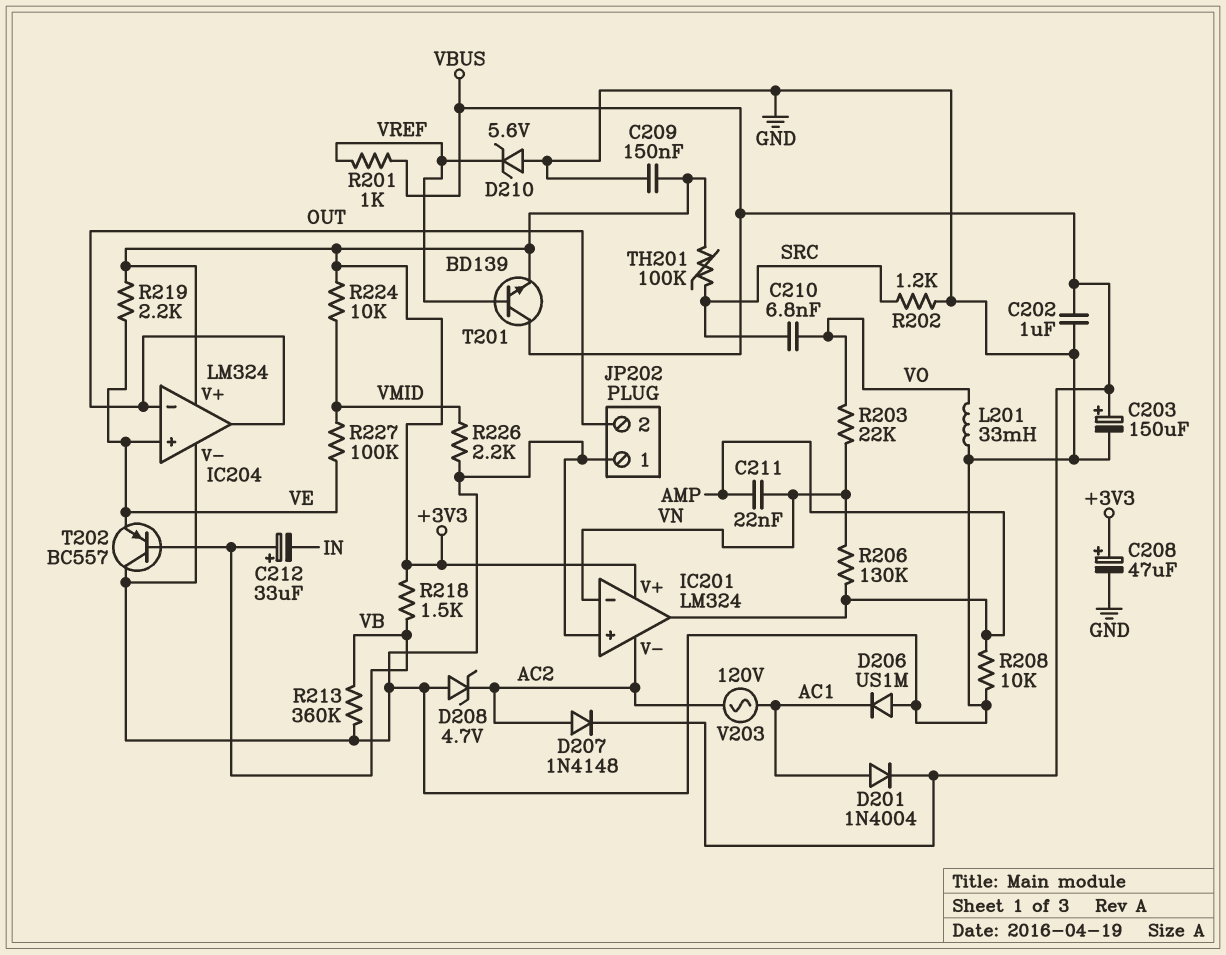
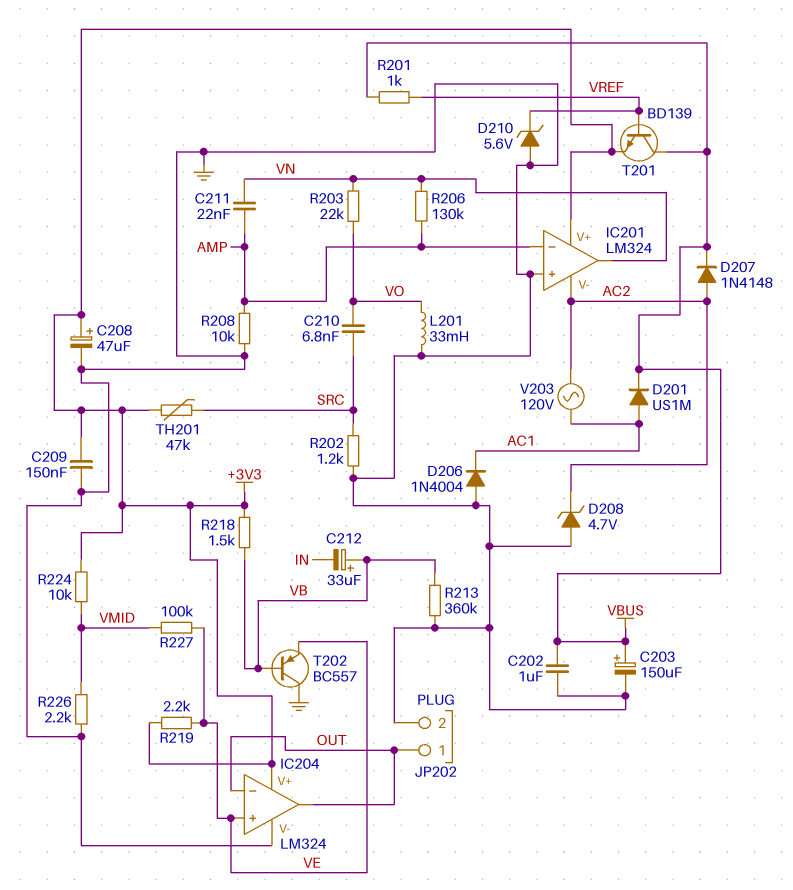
D201: diode 1N4004 (A AC1, K VBUS) -> diode US1M (A AC1, K VBUS)
D206: diode US1M (A GND, K AC1) -> diode 1N4004 (A GND, K AC1)
IC201 pin in-: VN -> AMP
IC201 pin out: AMP -> VN
JP202 pin 1: GND -> OUT
JP202 pin 2: OUT -> GND
TH201: 100k (+3V3, SRC) -> 47k (+3V3, SRC)

